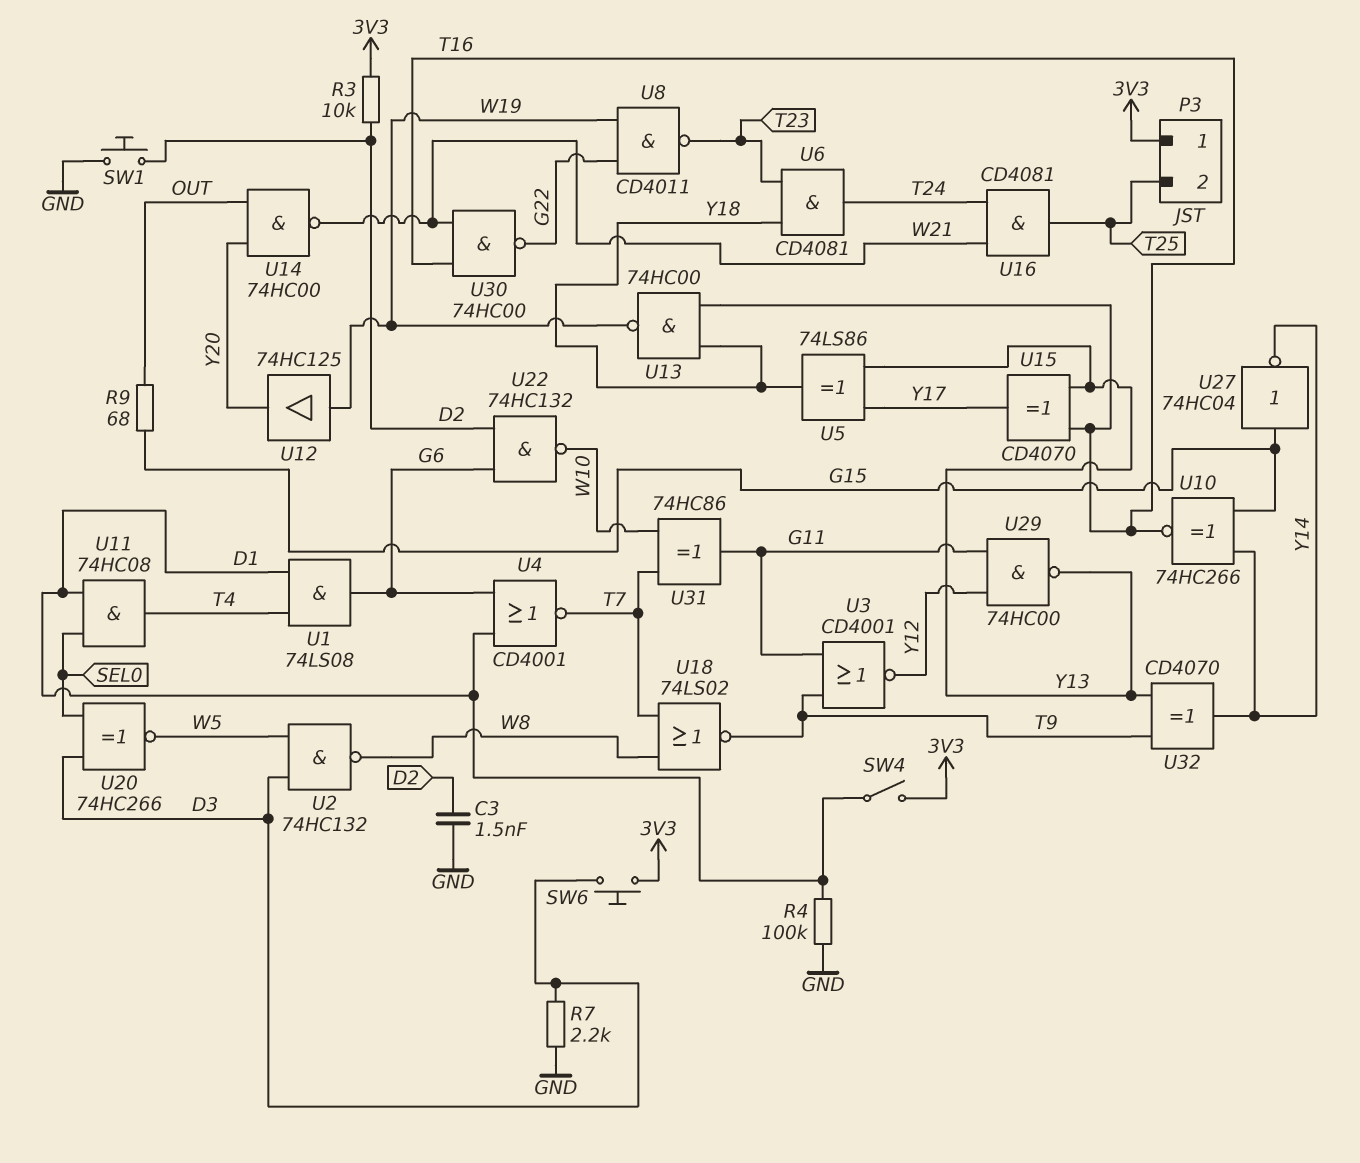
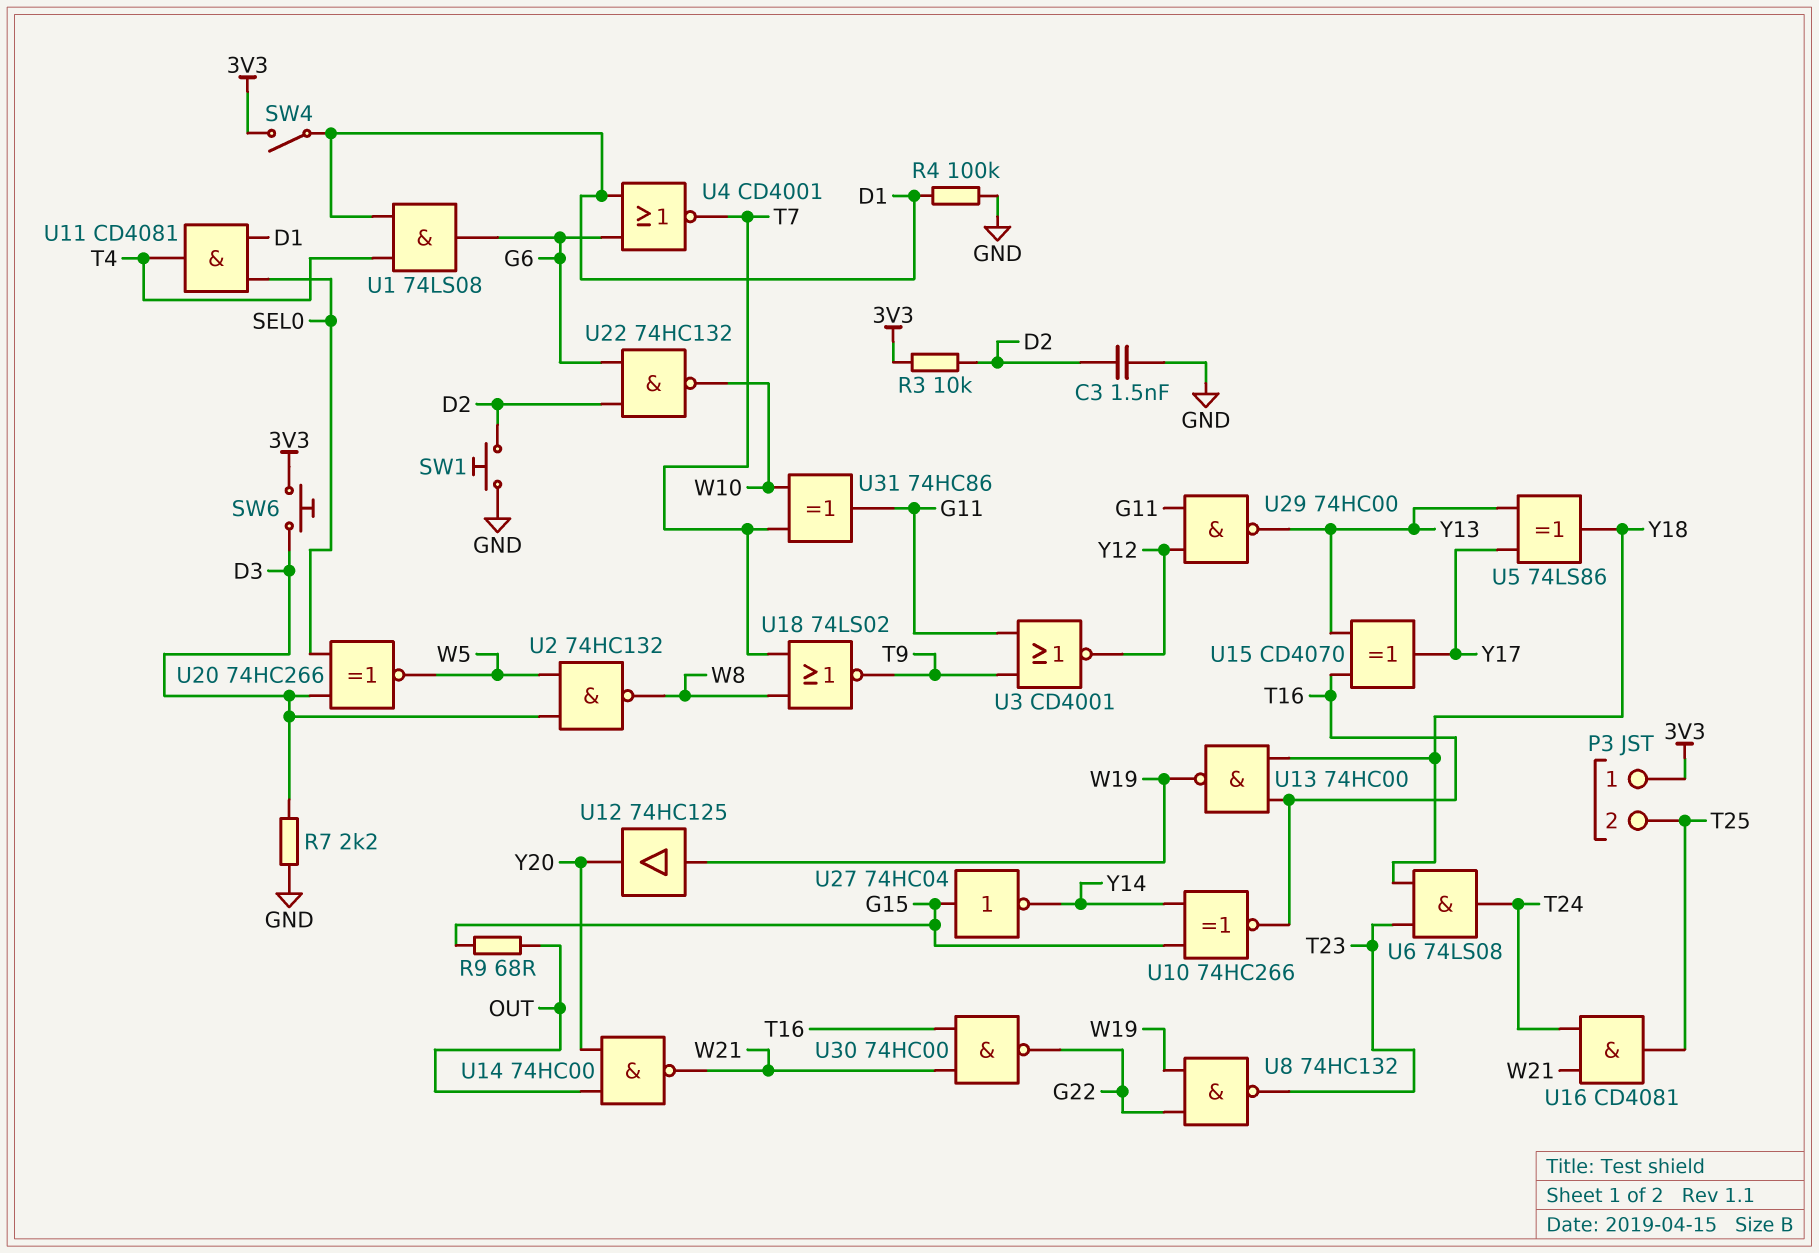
U6: AND CD4081 (in T23, in Y18, out T24) -> AND 74LS08 (in T23, in Y18, out T24)
U8: NAND CD4011 (in G22, in W19, out T23) -> NAND 74HC132 (in G22, in W19, out T23)
U11: AND 74HC08 (in D1, in SEL0, out T4) -> AND CD4081 (in D1, in SEL0, out T4)
U32: XOR CD4070 (in T9, in Y13, out Y14) -> none

